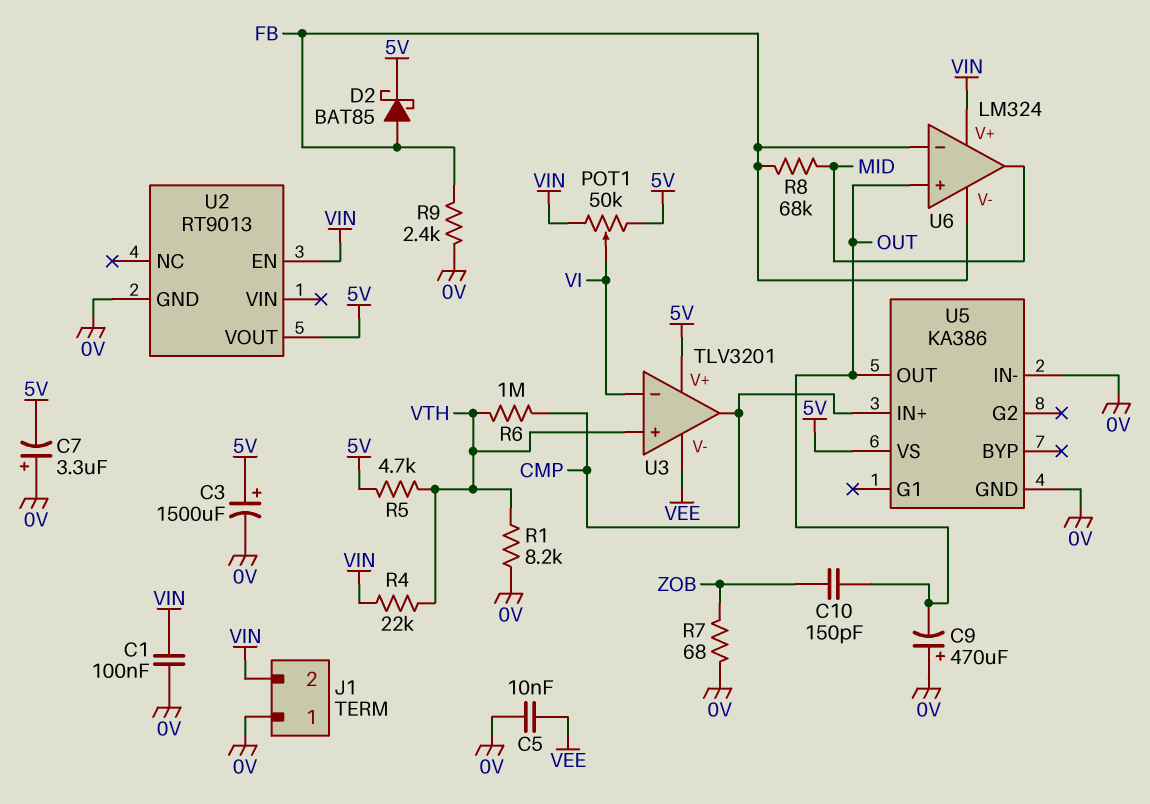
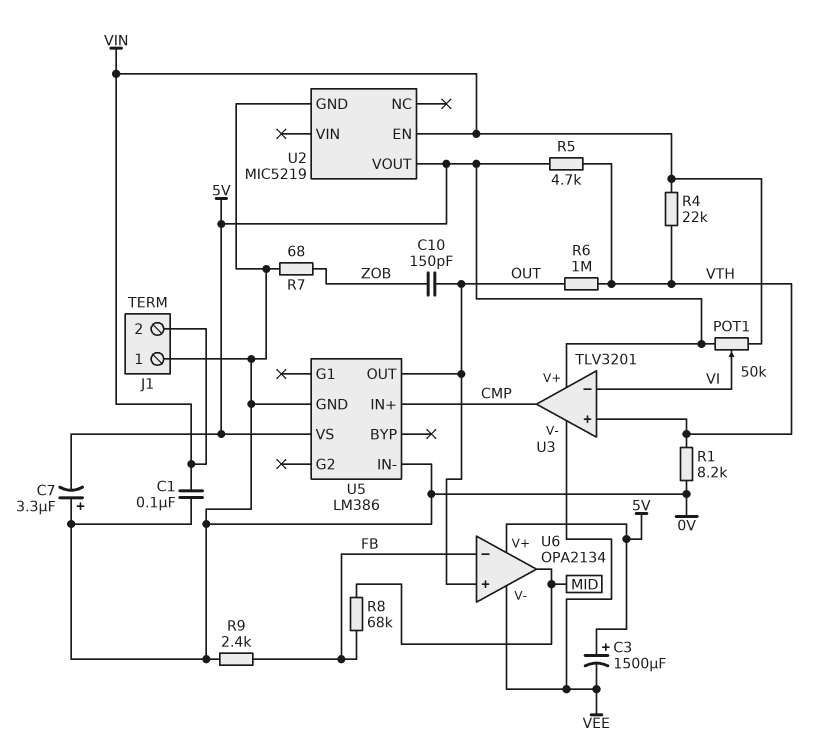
C3: 1500uF (plus 5V, minus 0V) -> 1500uF (plus 5V, minus VEE)
C5: 10nF (0V, VEE) -> none
C9: 470uF (plus 0V, minus OUT) -> none
D2: schottky BAT85 (A FB, K 5V) -> none
R6: 1M (CMP, VTH) -> 1M (OUT, VTH)
U2: RT9013 -> MIC5219
U5: KA386 -> LM386
U6: LM324 -> OPA2134
U6 pin V+: VIN -> 5V
U6 pin V-: FB -> VEE

